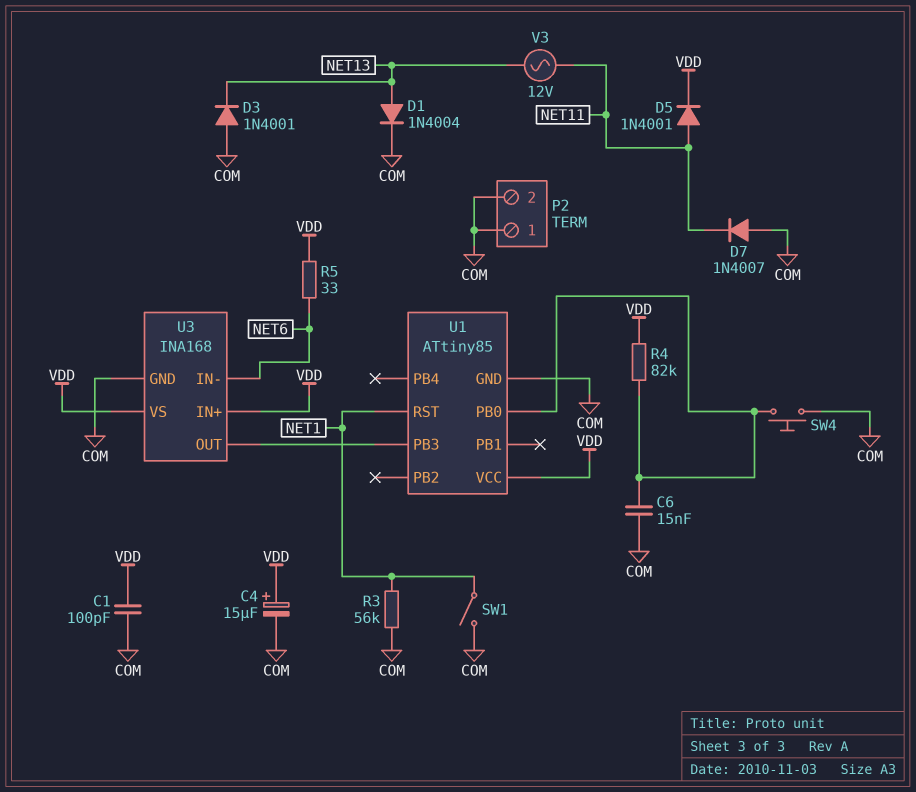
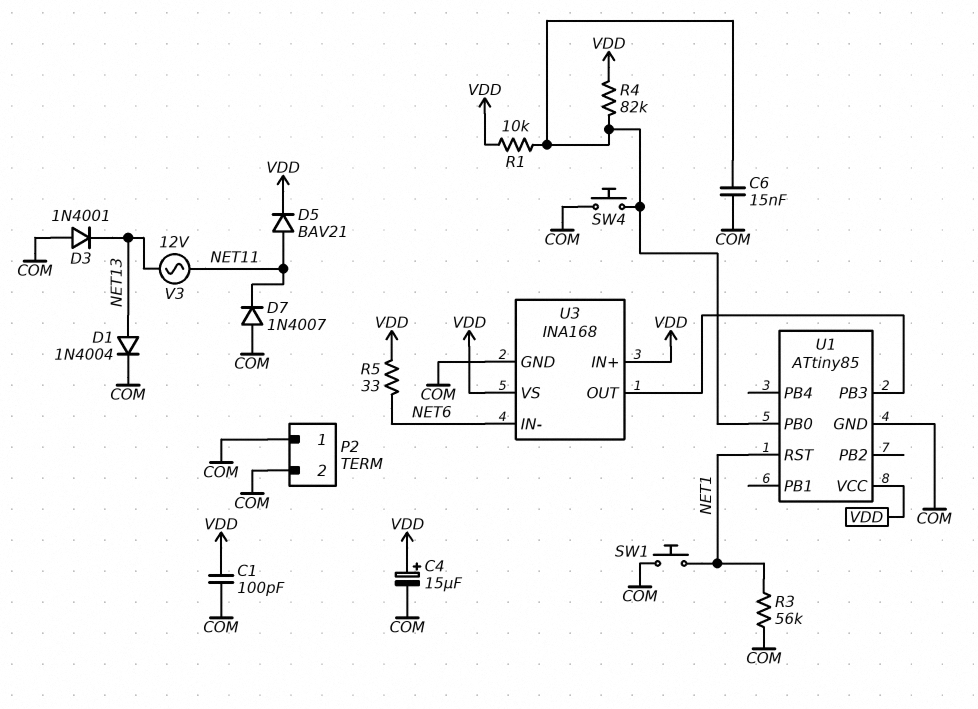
D5: diode 1N4001 (A NET11, K VDD) -> diode BAV21 (A NET11, K VDD)
R1: none -> 10k (U1/PB0, VDD)
SW1: switch (COM, NET1) -> button (COM, NET1)

